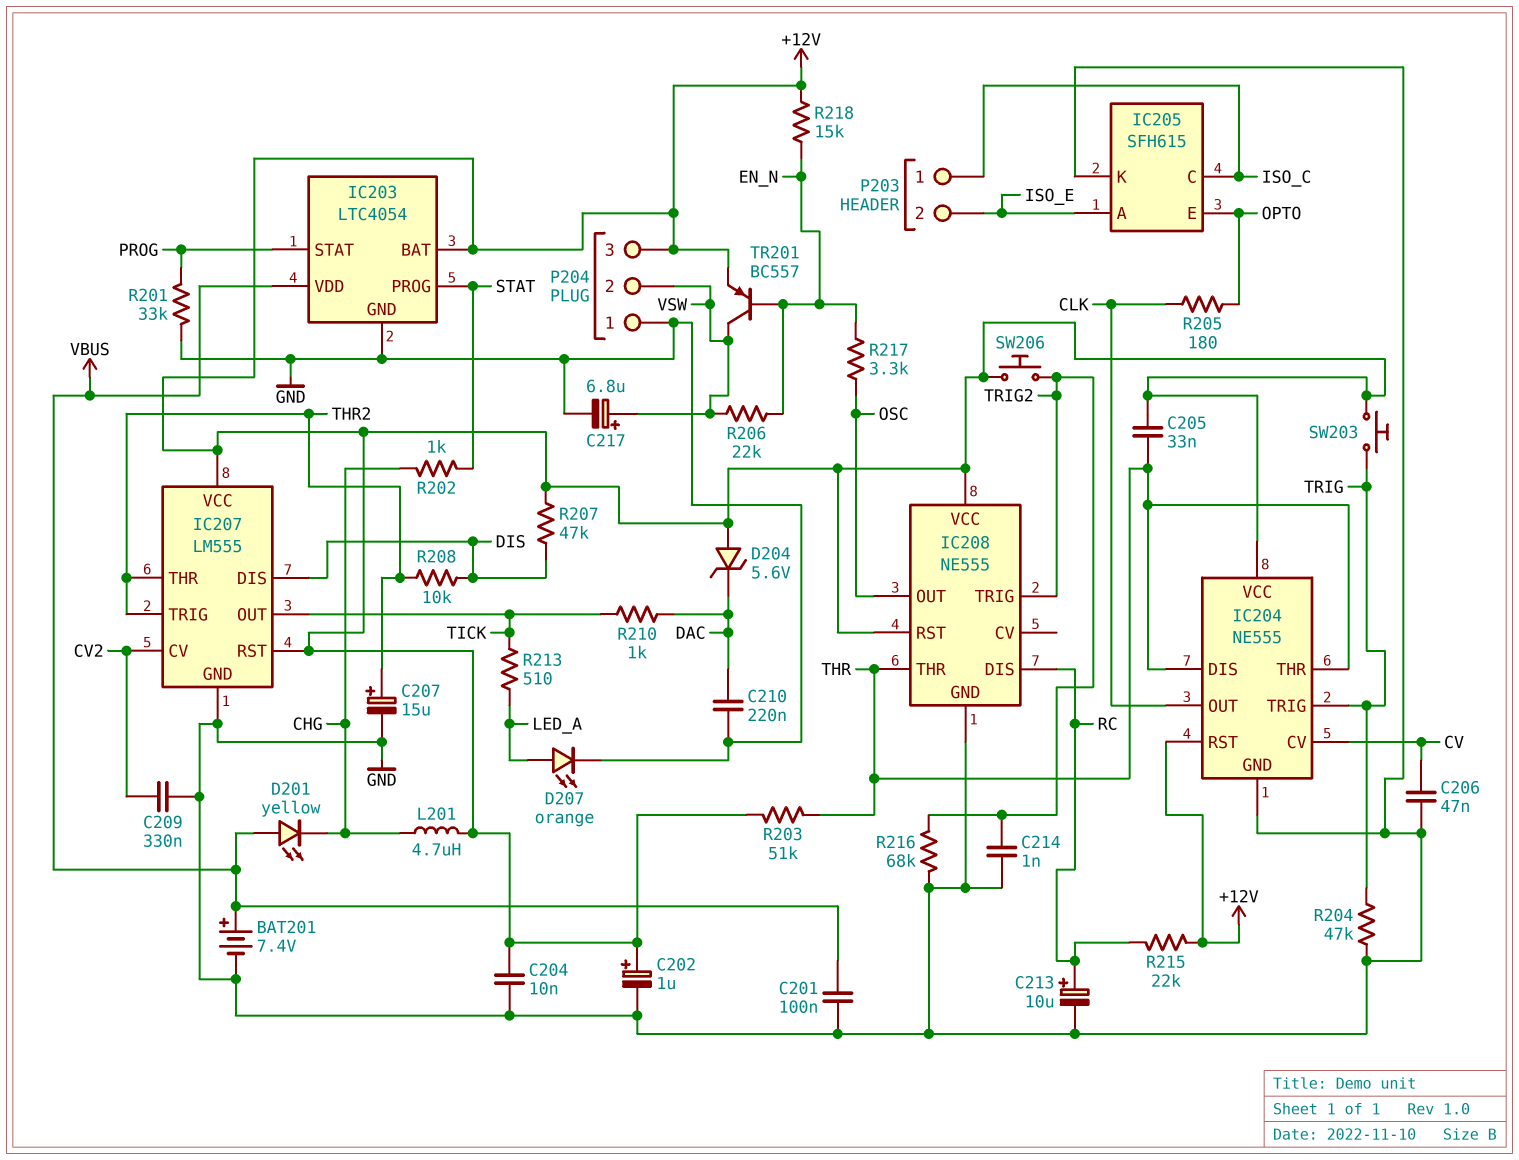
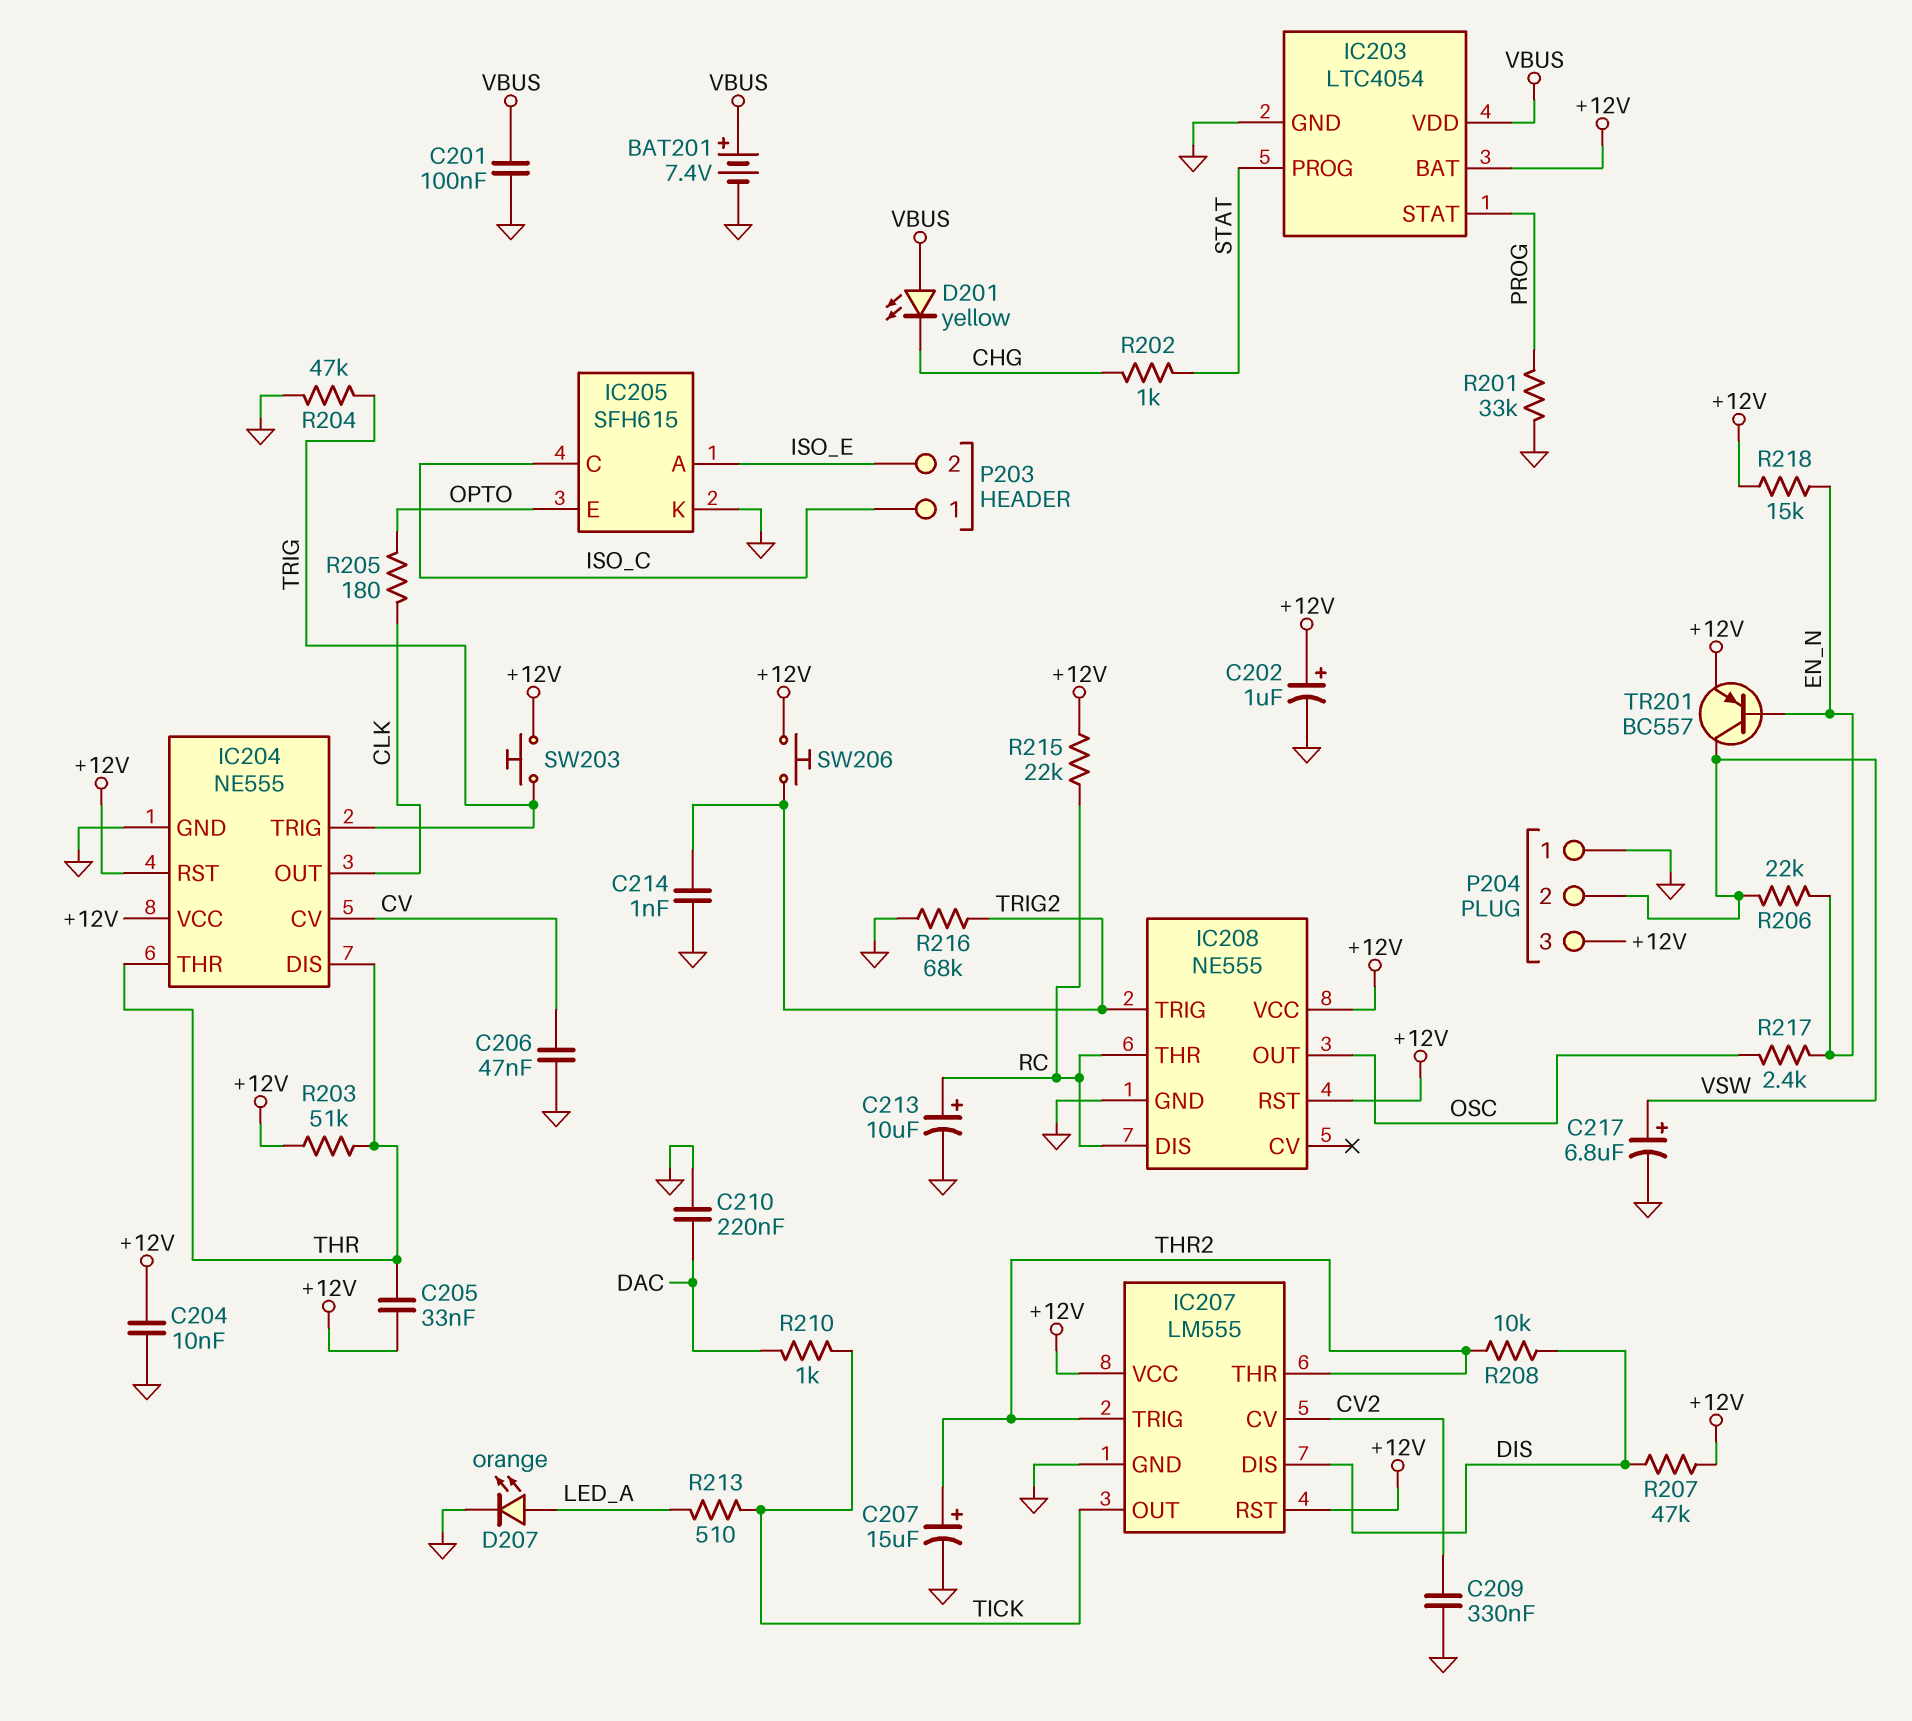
D204: zener 5.6V (A +12V, K DAC) -> none
IC208 pin THR: THR -> RC
L201: 4.7uH (+12V, CHG) -> none
R217: 3.3k (EN_N, OSC) -> 2.4k (EN_N, OSC)

